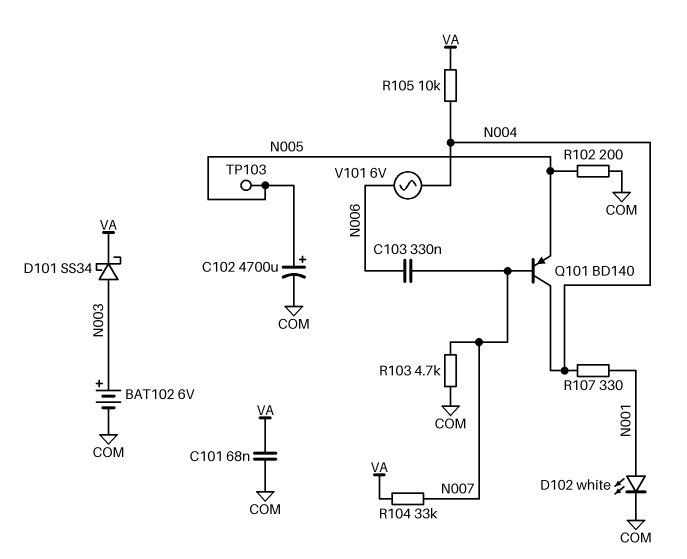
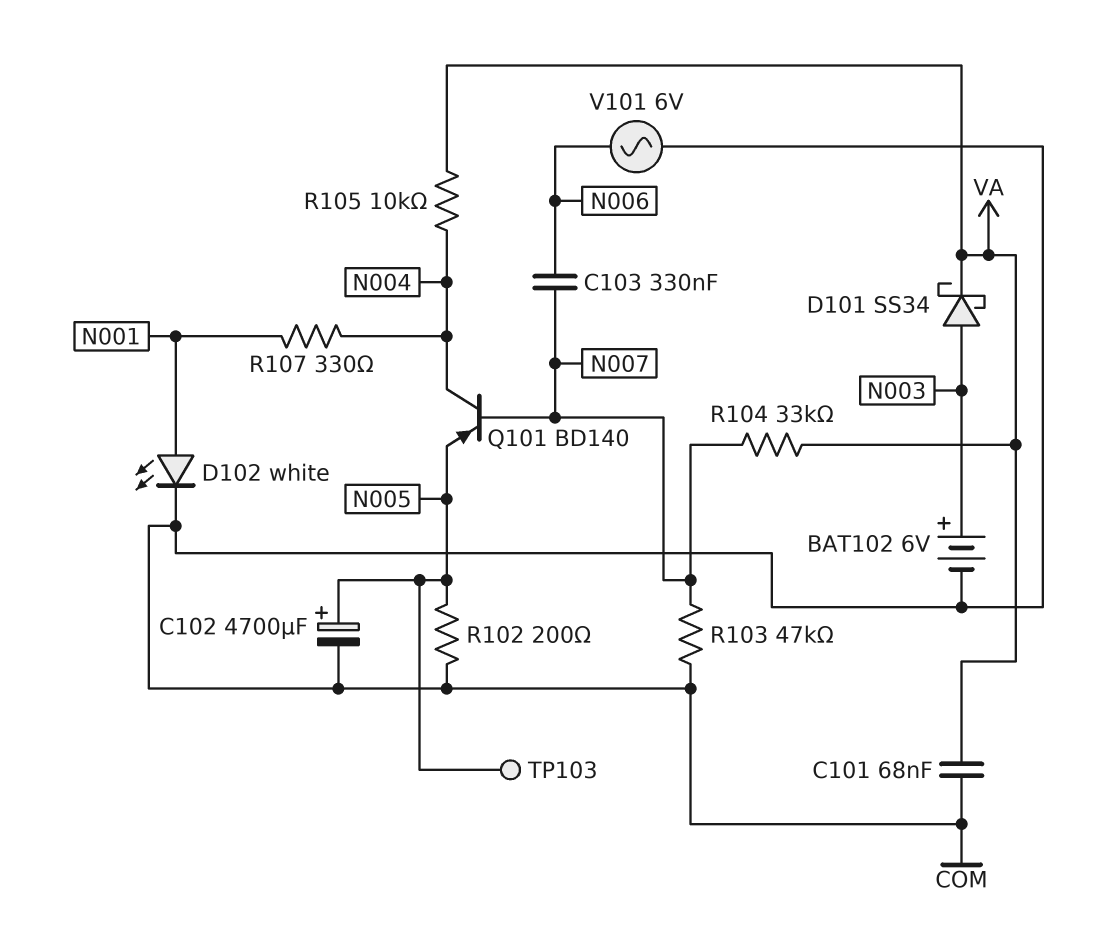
R103: 4.7k (COM, N007) -> 47k (COM, N007)
V101: AC 6V (N004, N006) -> AC 6V (COM, N006)

